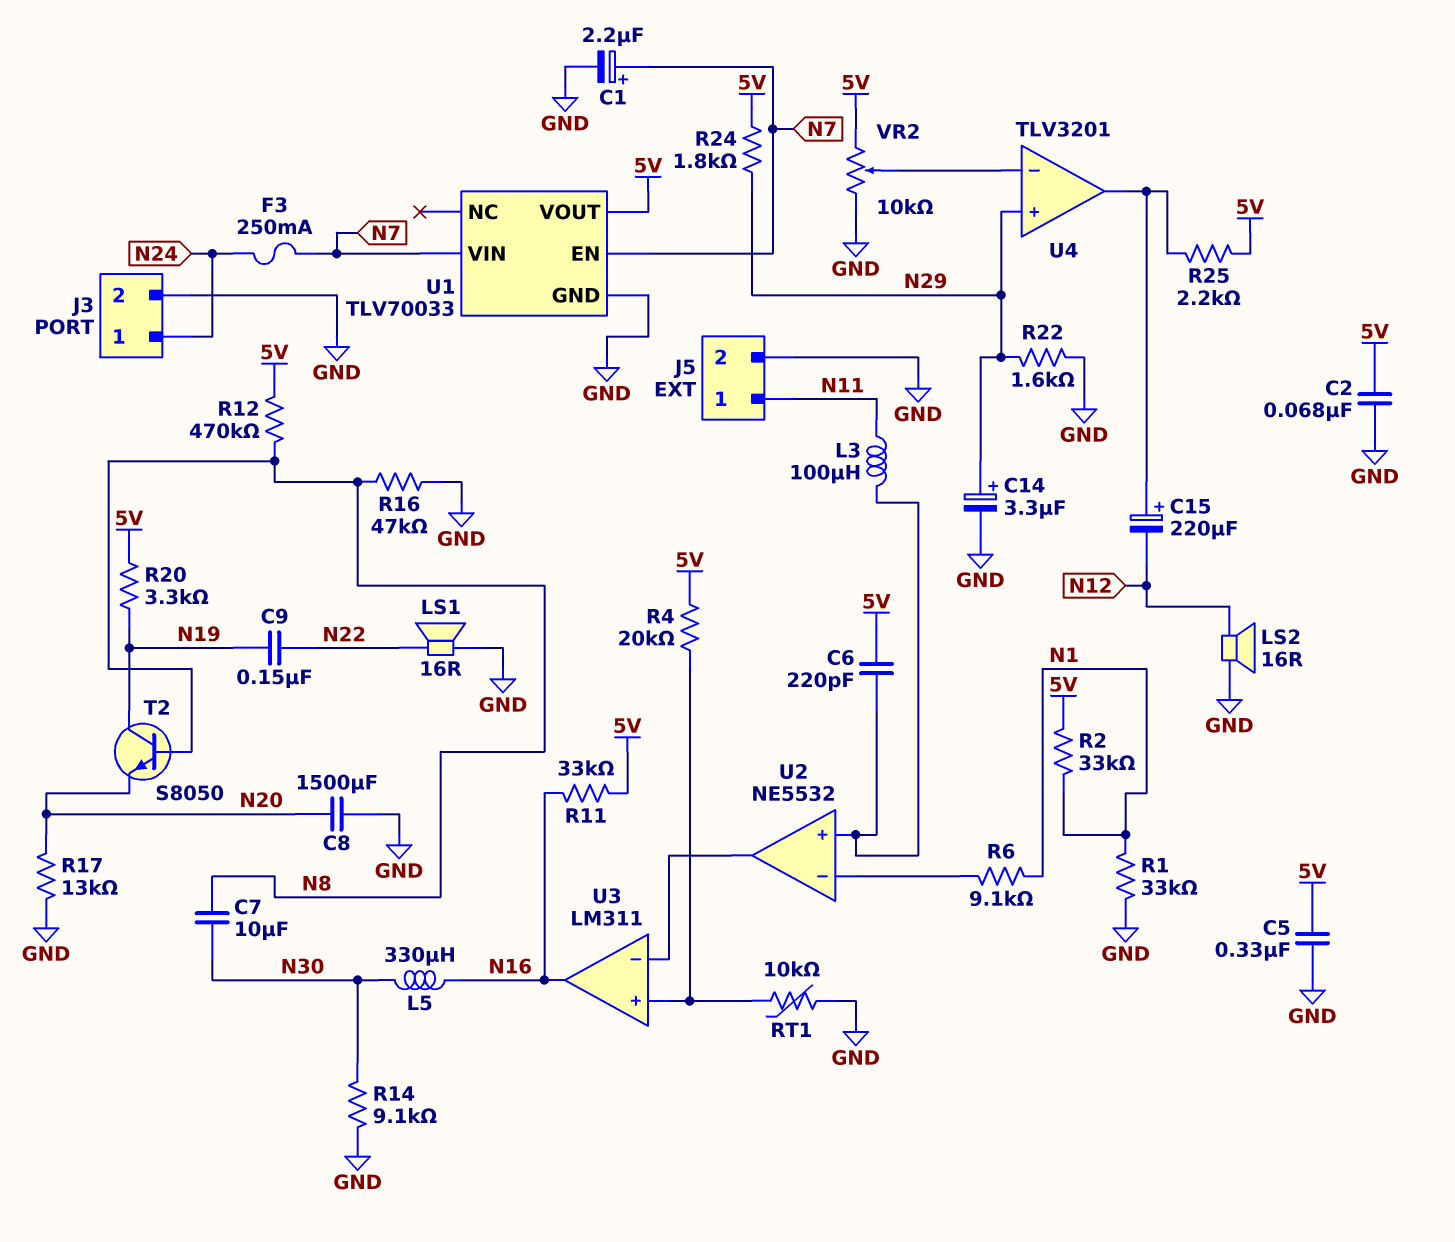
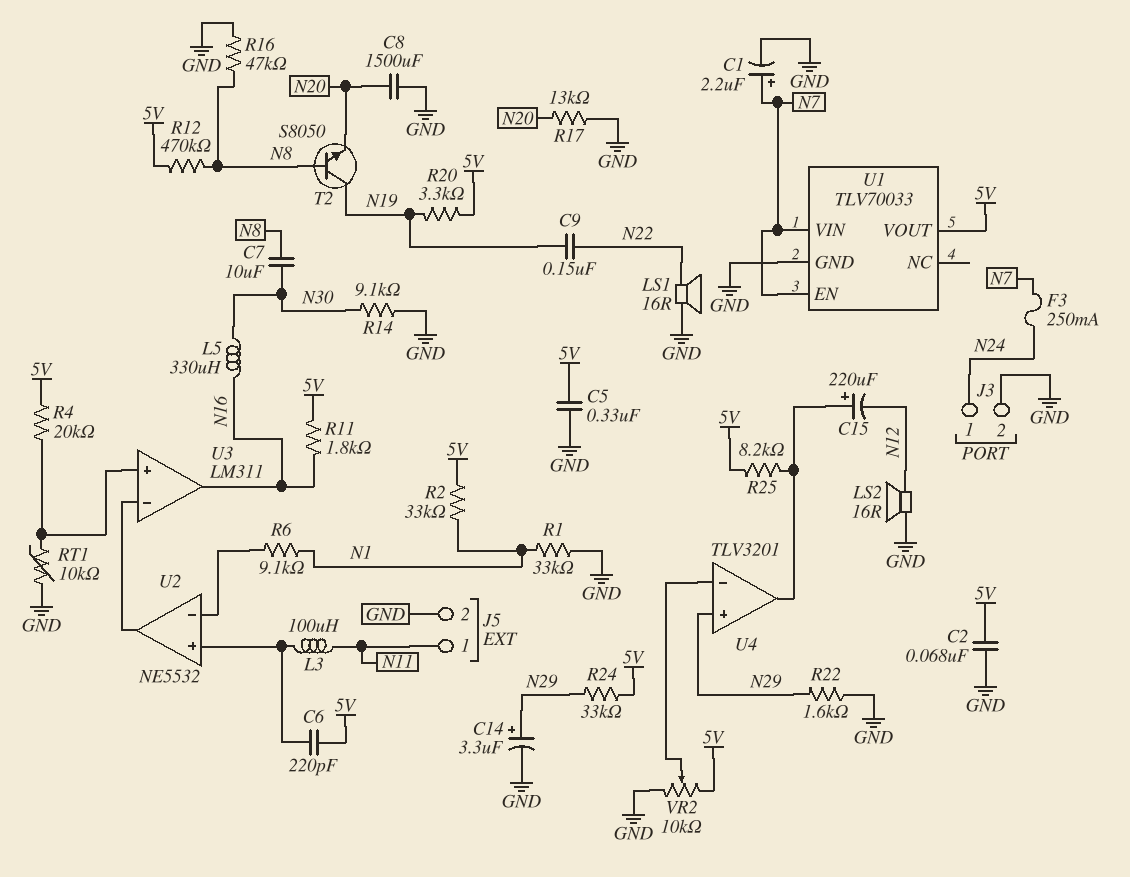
R11: 33k (5V, N16) -> 1.8k (5V, N16)
R24: 1.8k (5V, N29) -> 33k (5V, N29)
R25: 2.2k (5V, U4/out) -> 8.2k (5V, U4/out)

